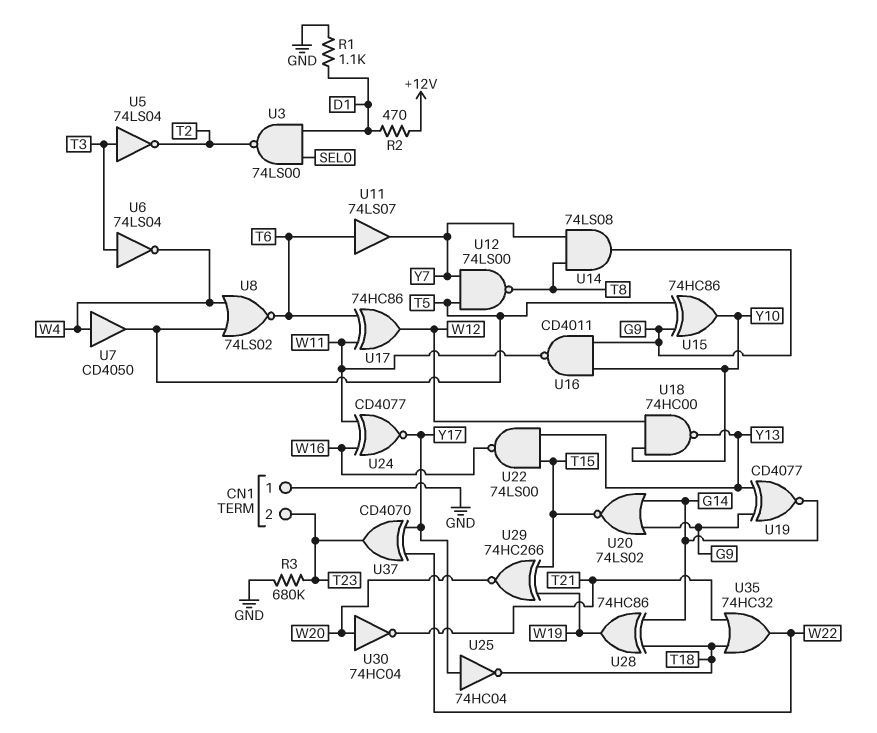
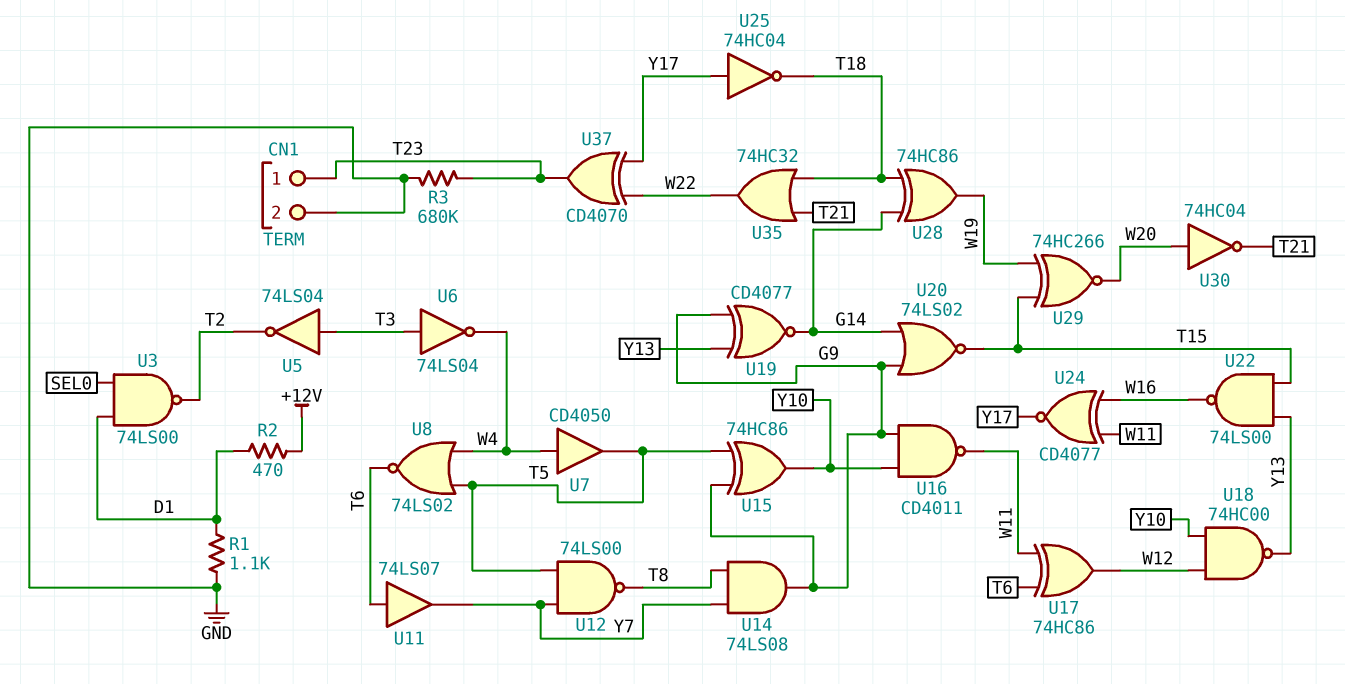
CN1 pin 1: GND -> T23
CN1 pin 2: T23 -> GND

